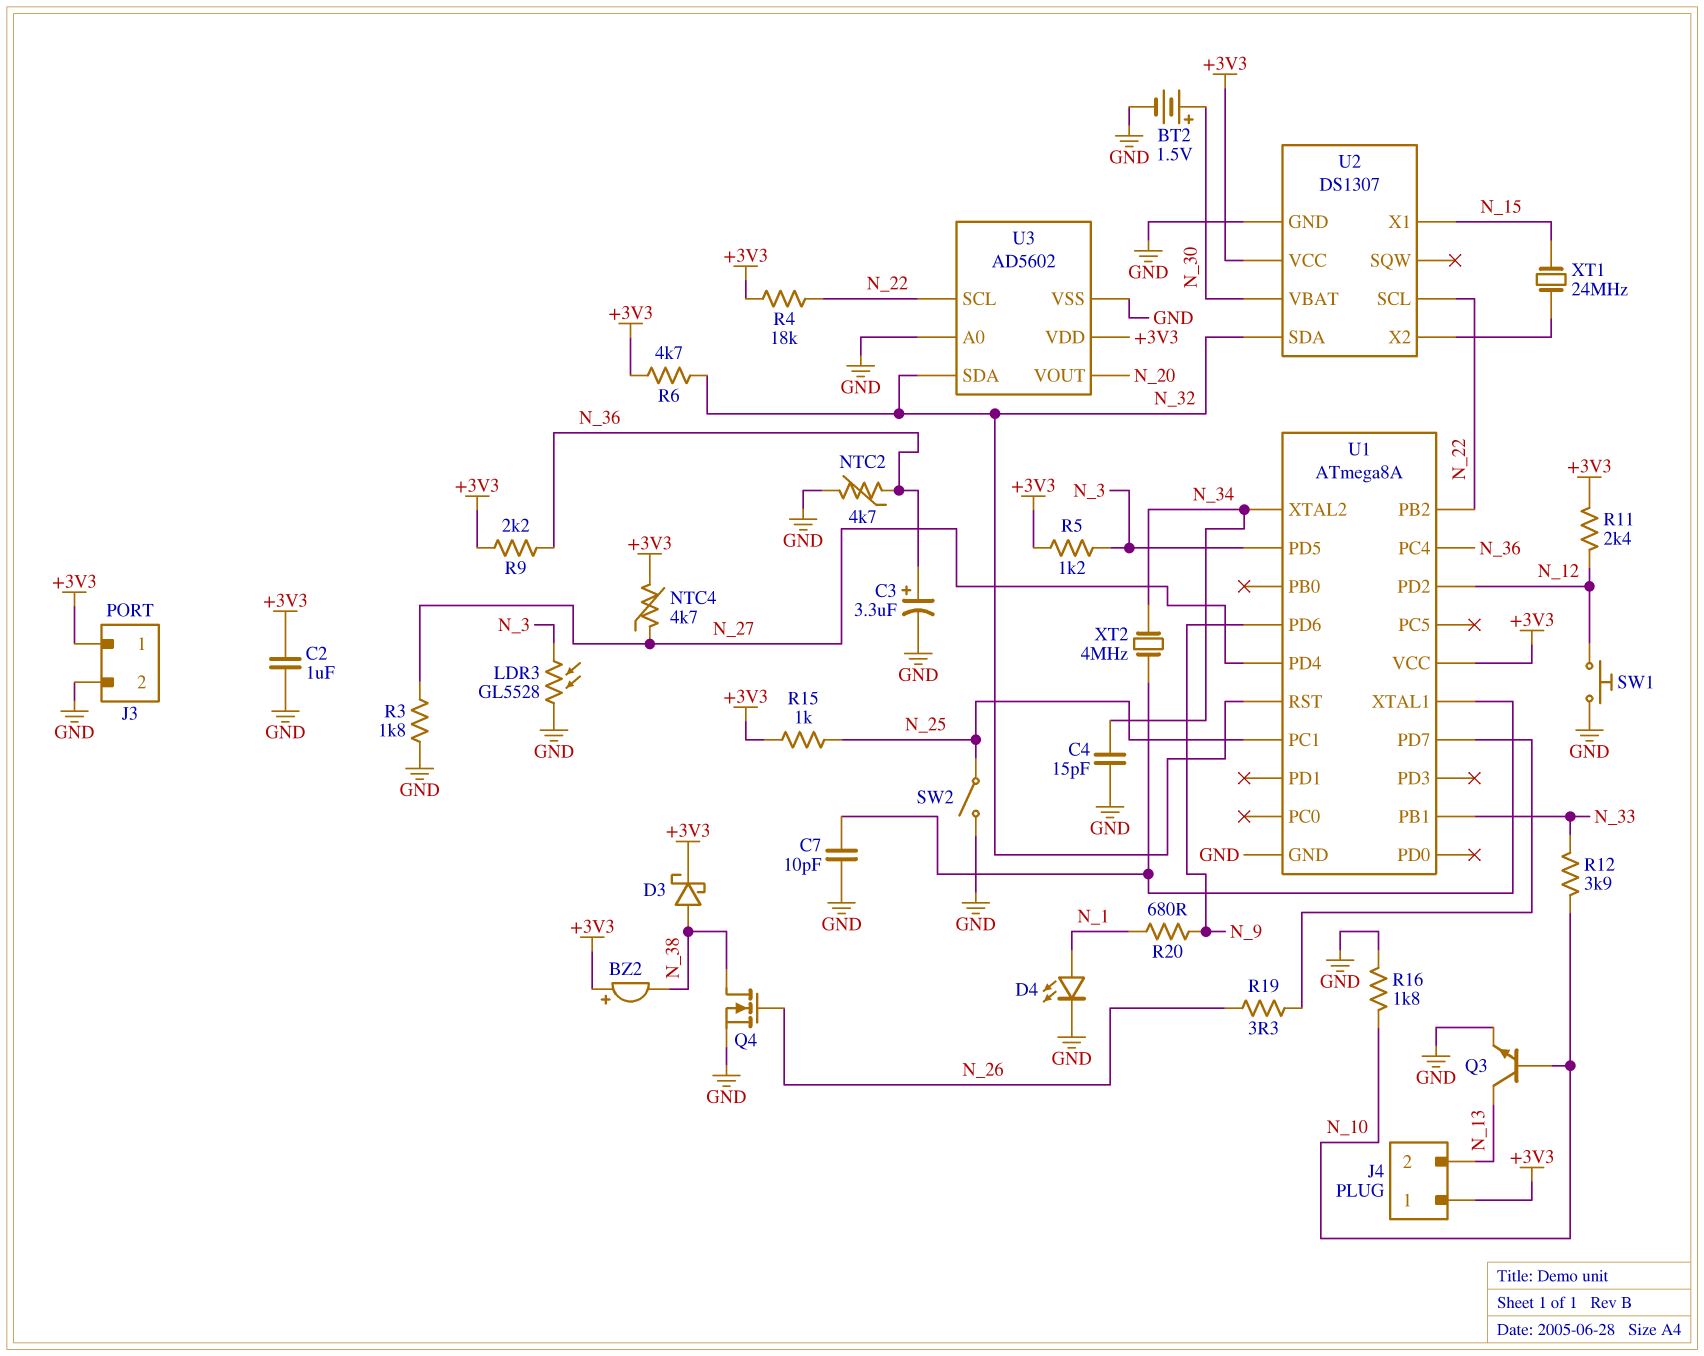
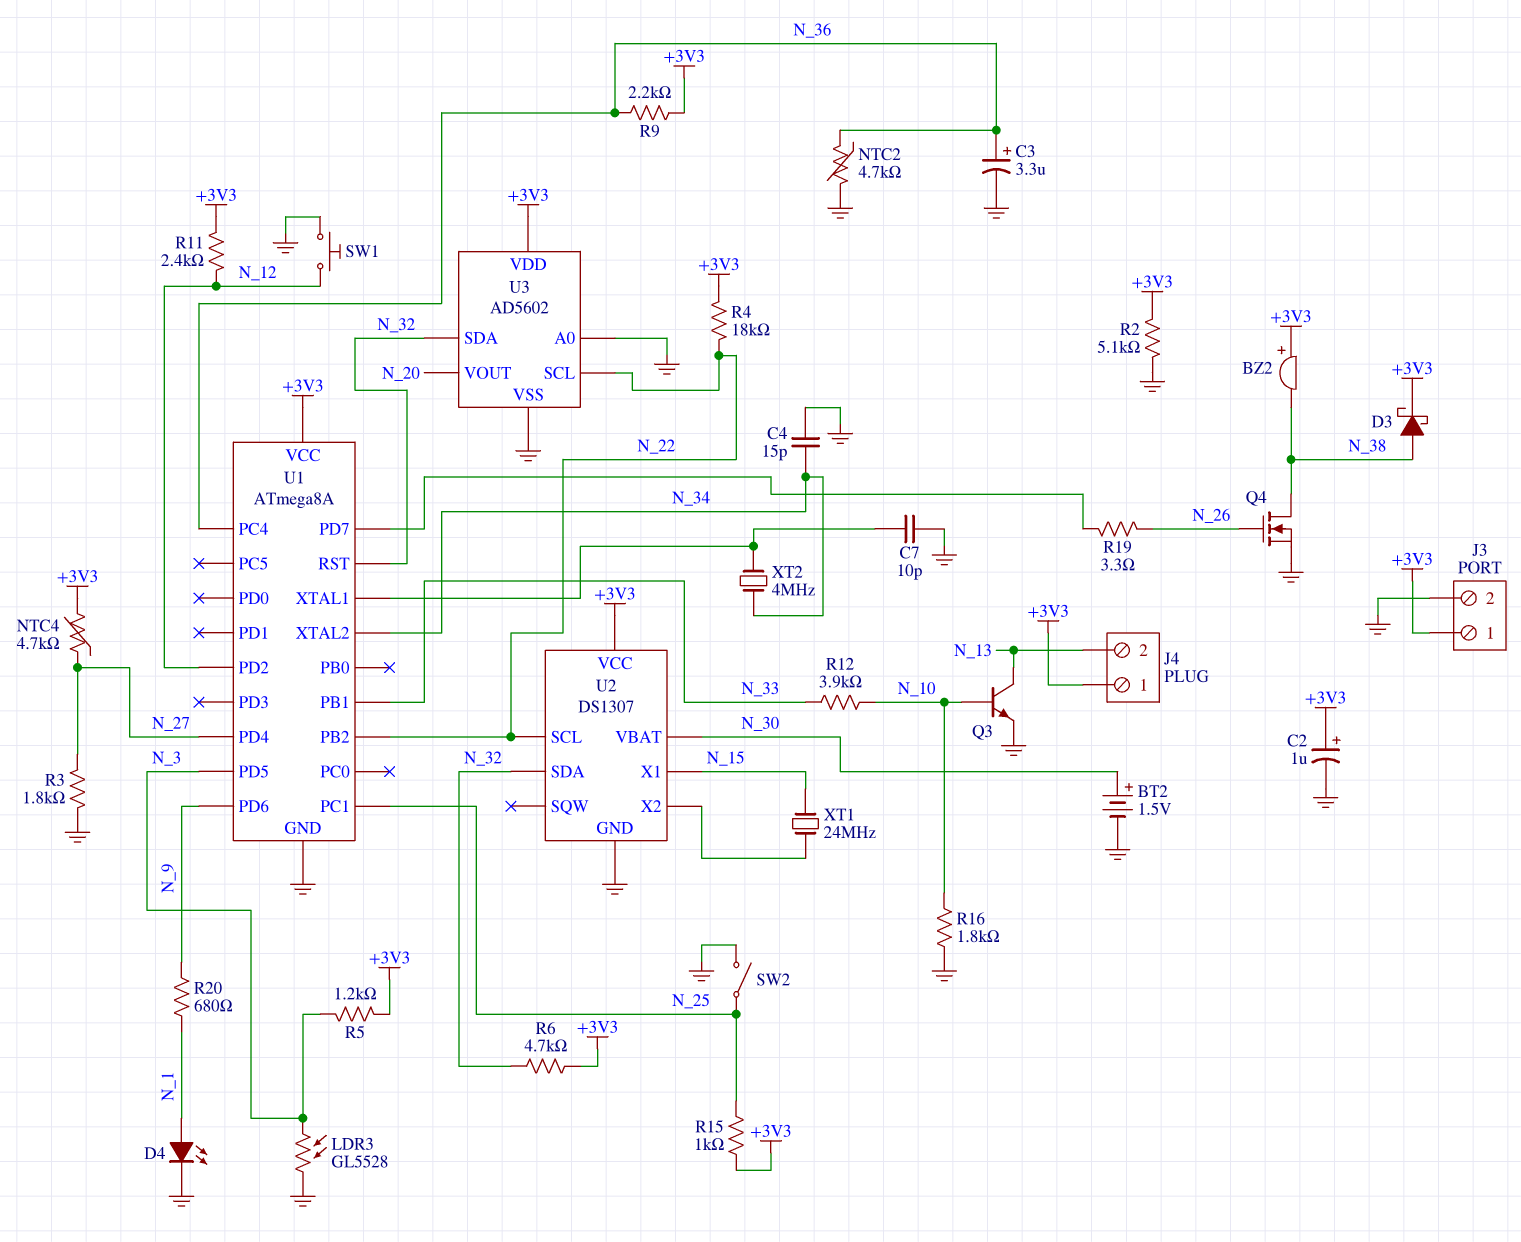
C2: 1uF (+3V3, GND) -> 1uF (plus +3V3, minus GND)
R2: none -> 5.1k (+3V3, GND)

